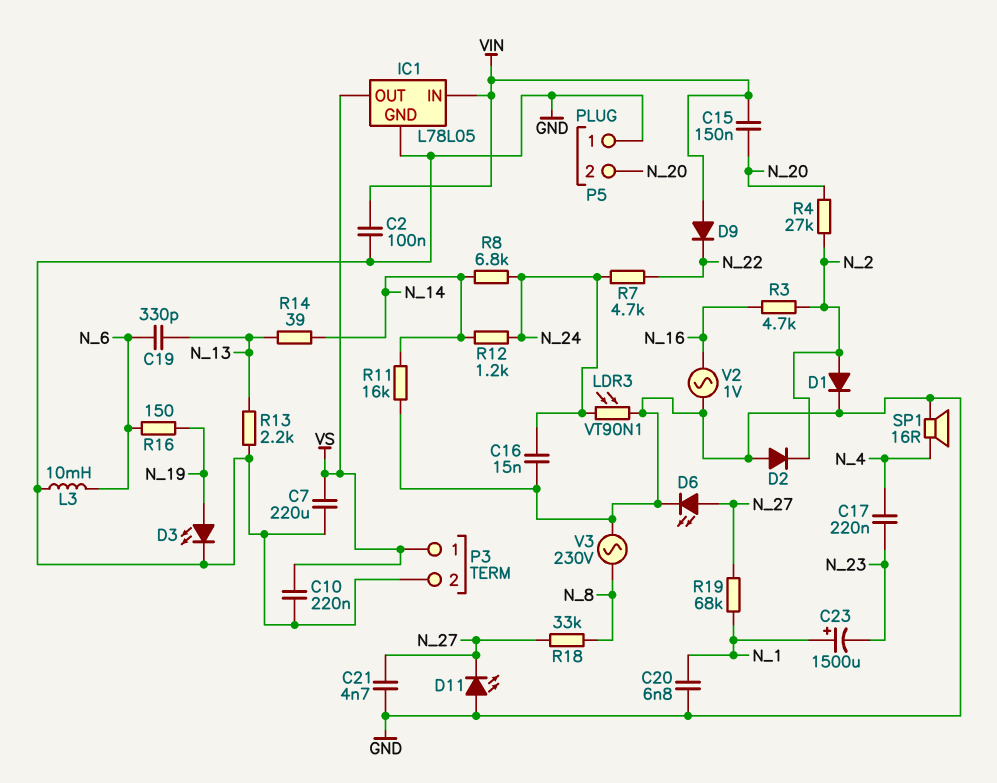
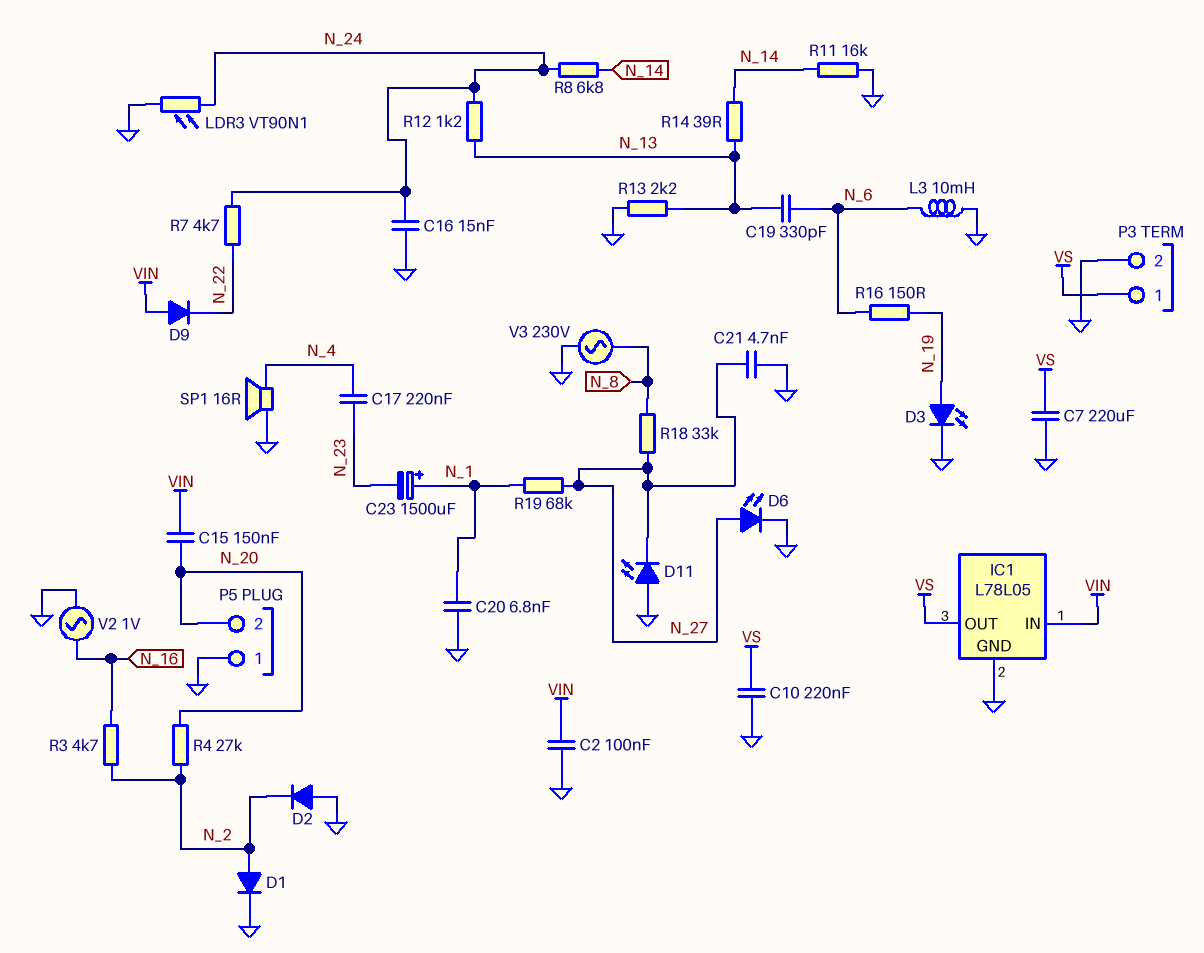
R12: 1.2k (N_14, N_24) -> 1.2k (N_13, N_24)

